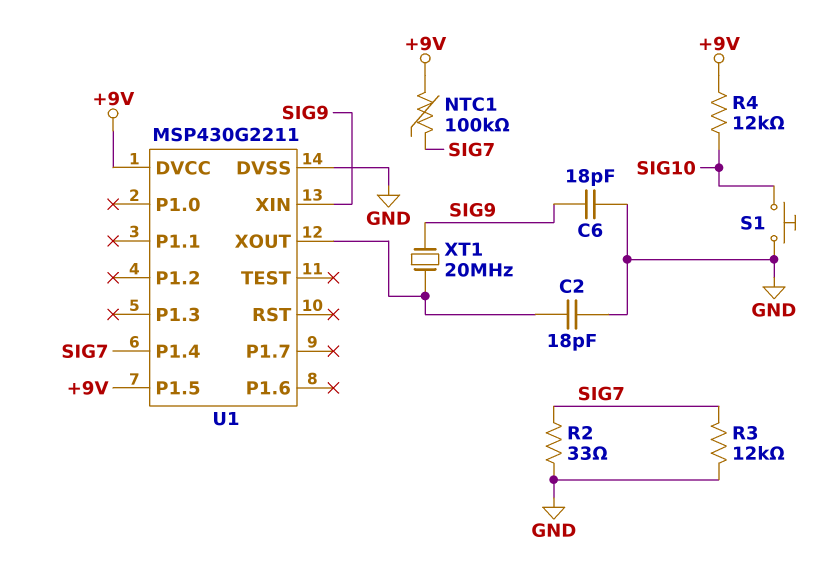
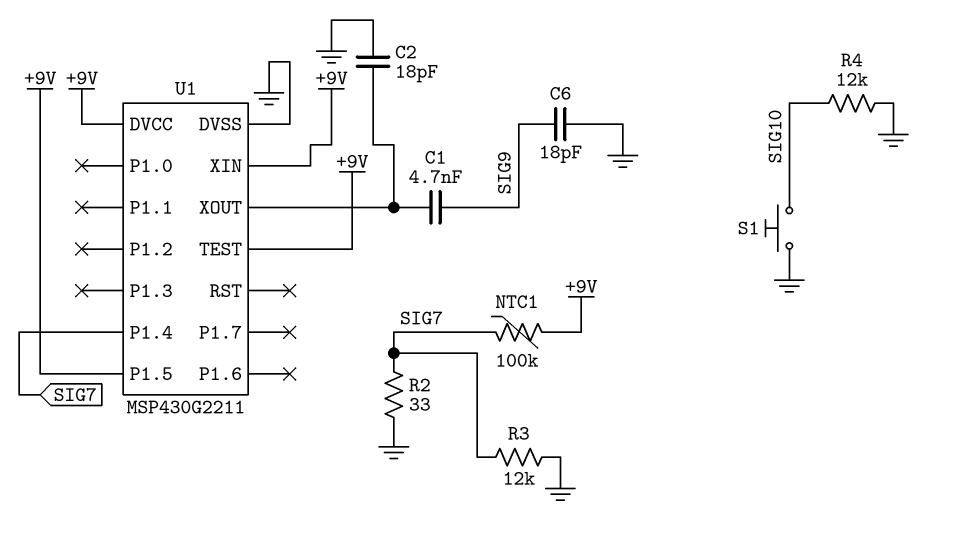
C1: none -> 4.7nF (SIG9, U1/XOUT)
R4: 12k (+9V, SIG10) -> 12k (GND, SIG10)
U1 pin TEST: none -> +9V
U1 pin XIN: SIG9 -> +9V
XT1: 20MHz (SIG9, U1/XOUT) -> none

